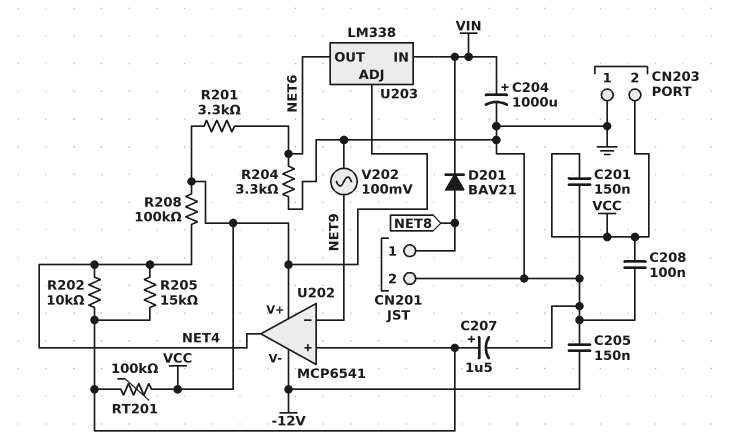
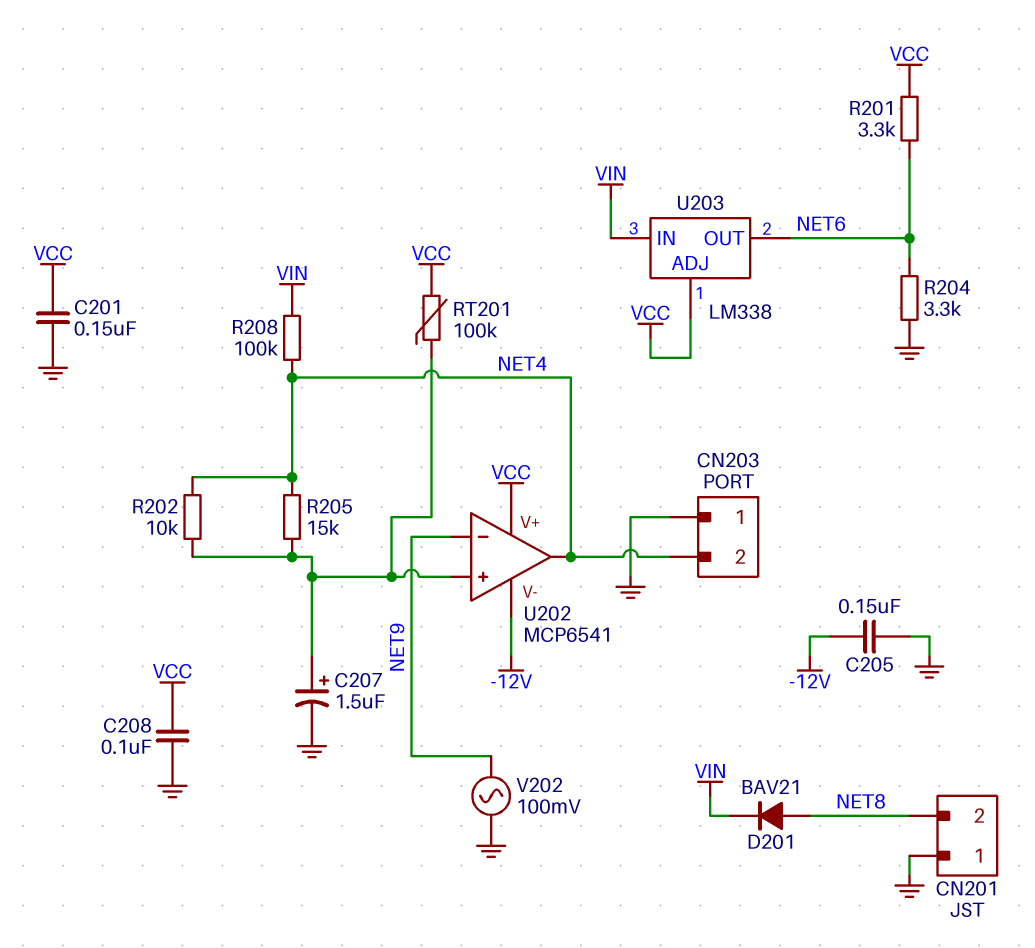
C204: 1000uF (plus VIN, minus GND) -> none
CN201 pin 1: NET8 -> GND
CN201 pin 2: GND -> NET8
CN203 pin 2: VCC -> NET4
R208: 100k (NET4, VCC) -> 100k (NET4, VIN)

